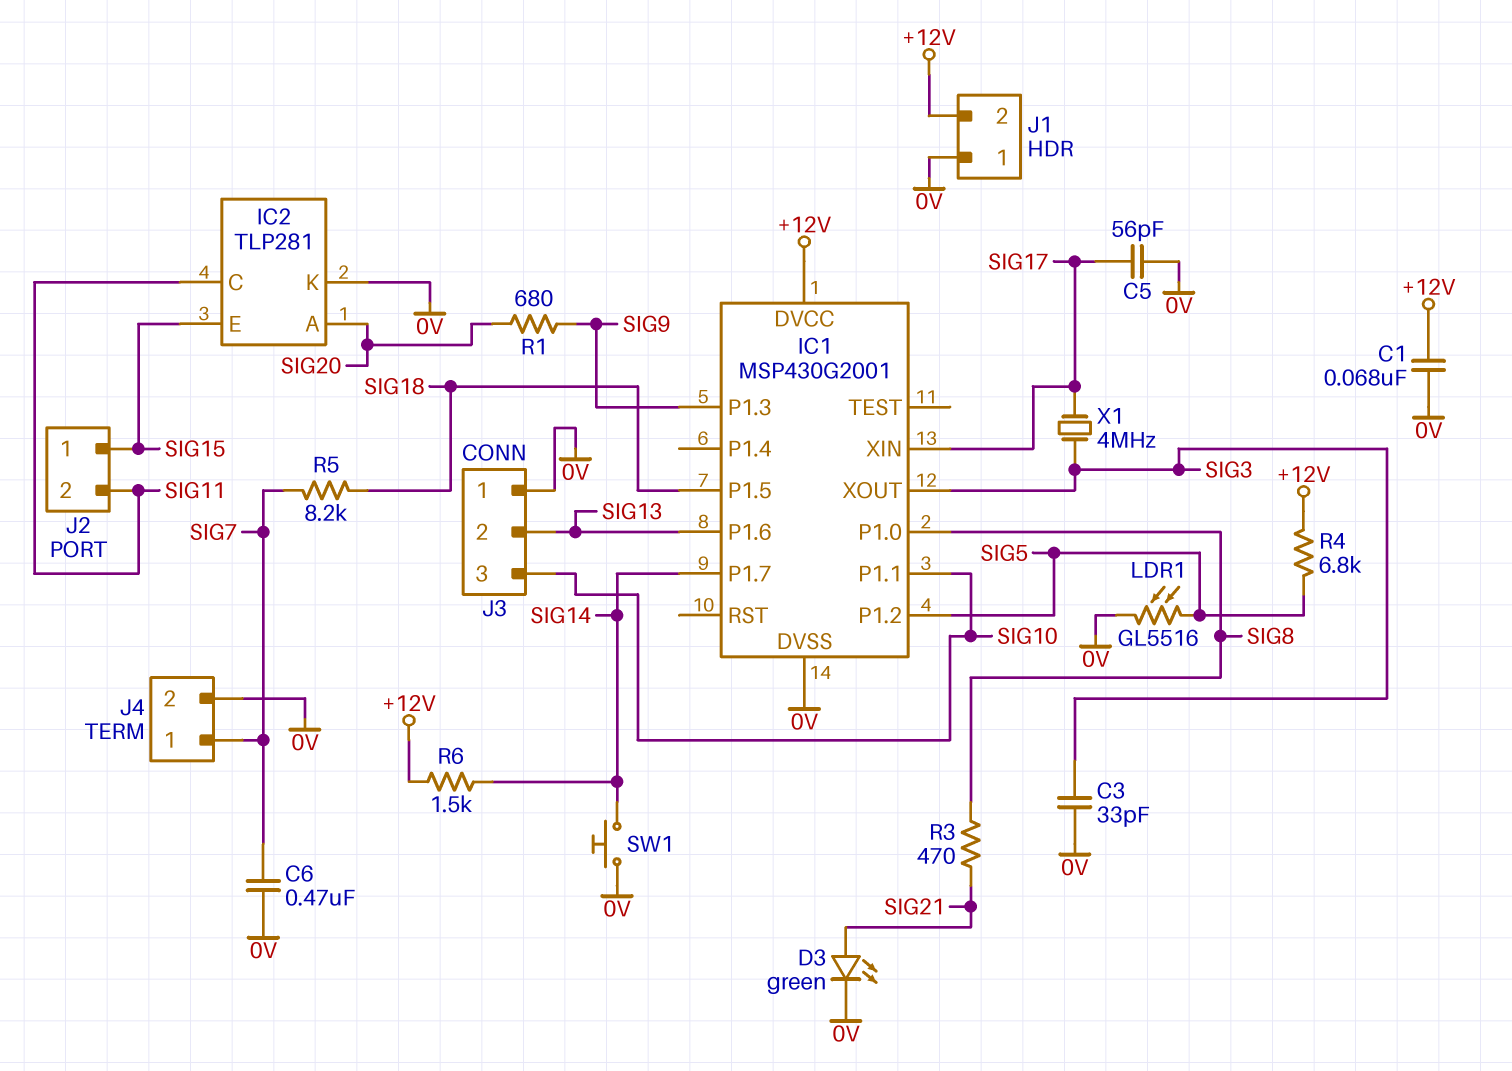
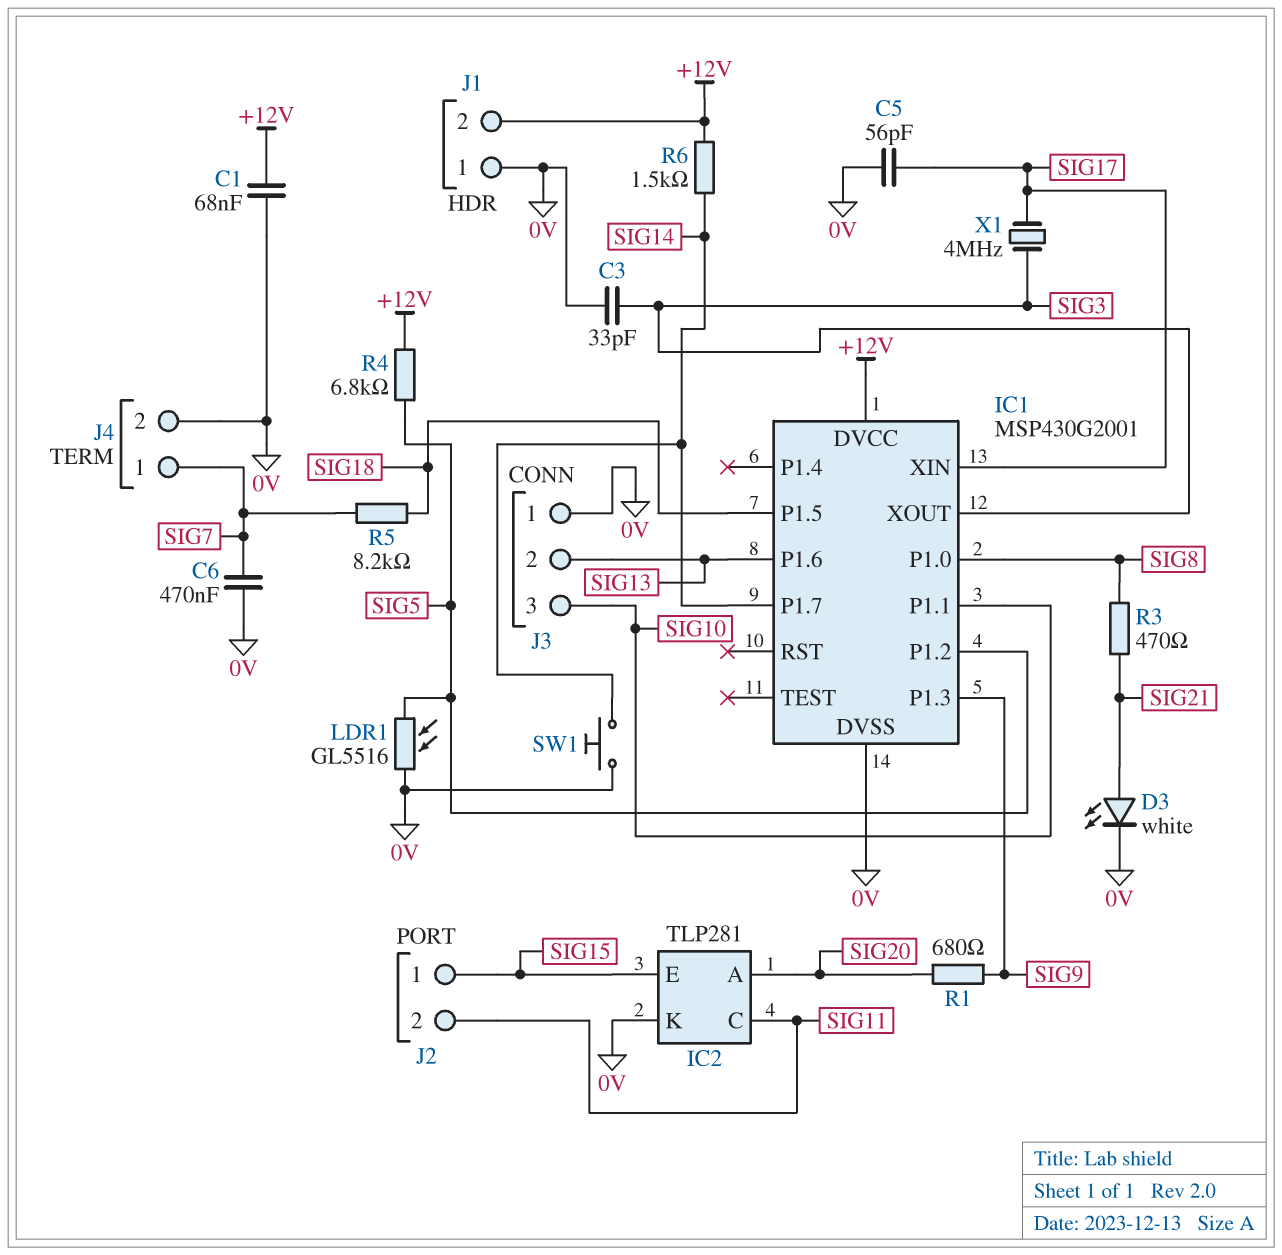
D3: LED green (A SIG21, K 0V) -> LED white (A SIG21, K 0V)

